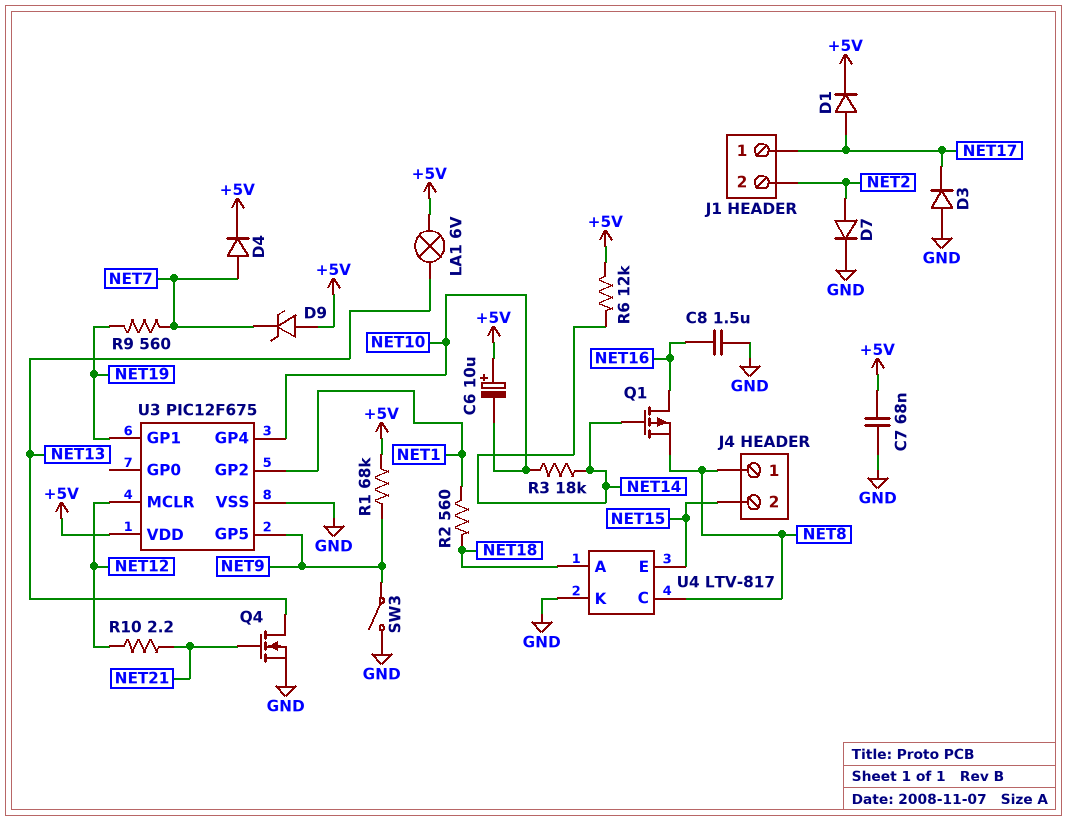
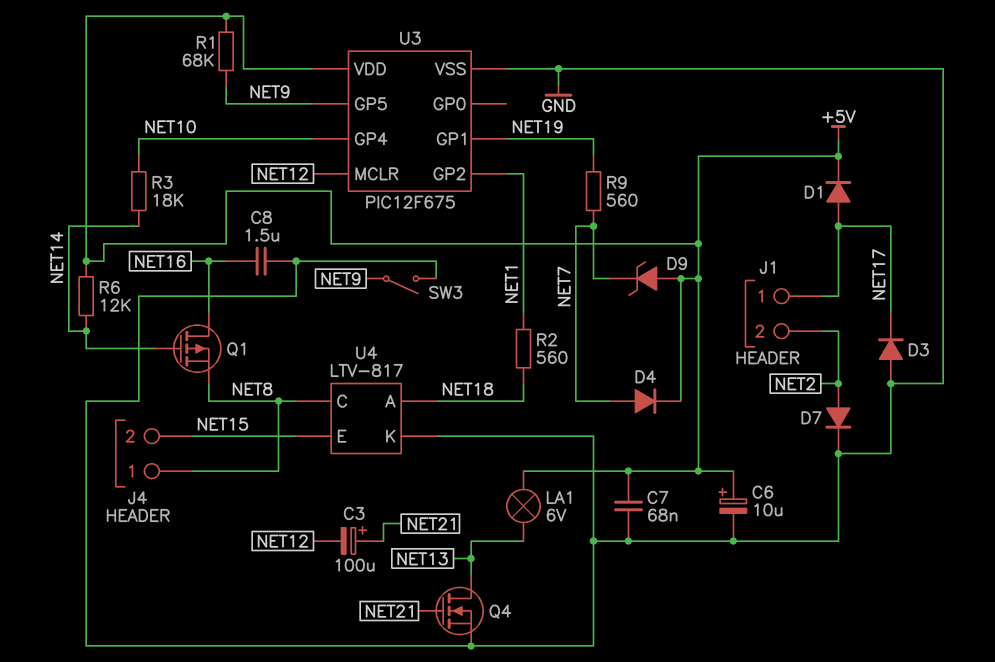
C3: none -> 100uF (plus NET21, minus NET12)
C6: 10uF (plus +5V, minus NET10) -> 10uF (plus +5V, minus GND)
R10: 2.2 (NET12, NET21) -> none

